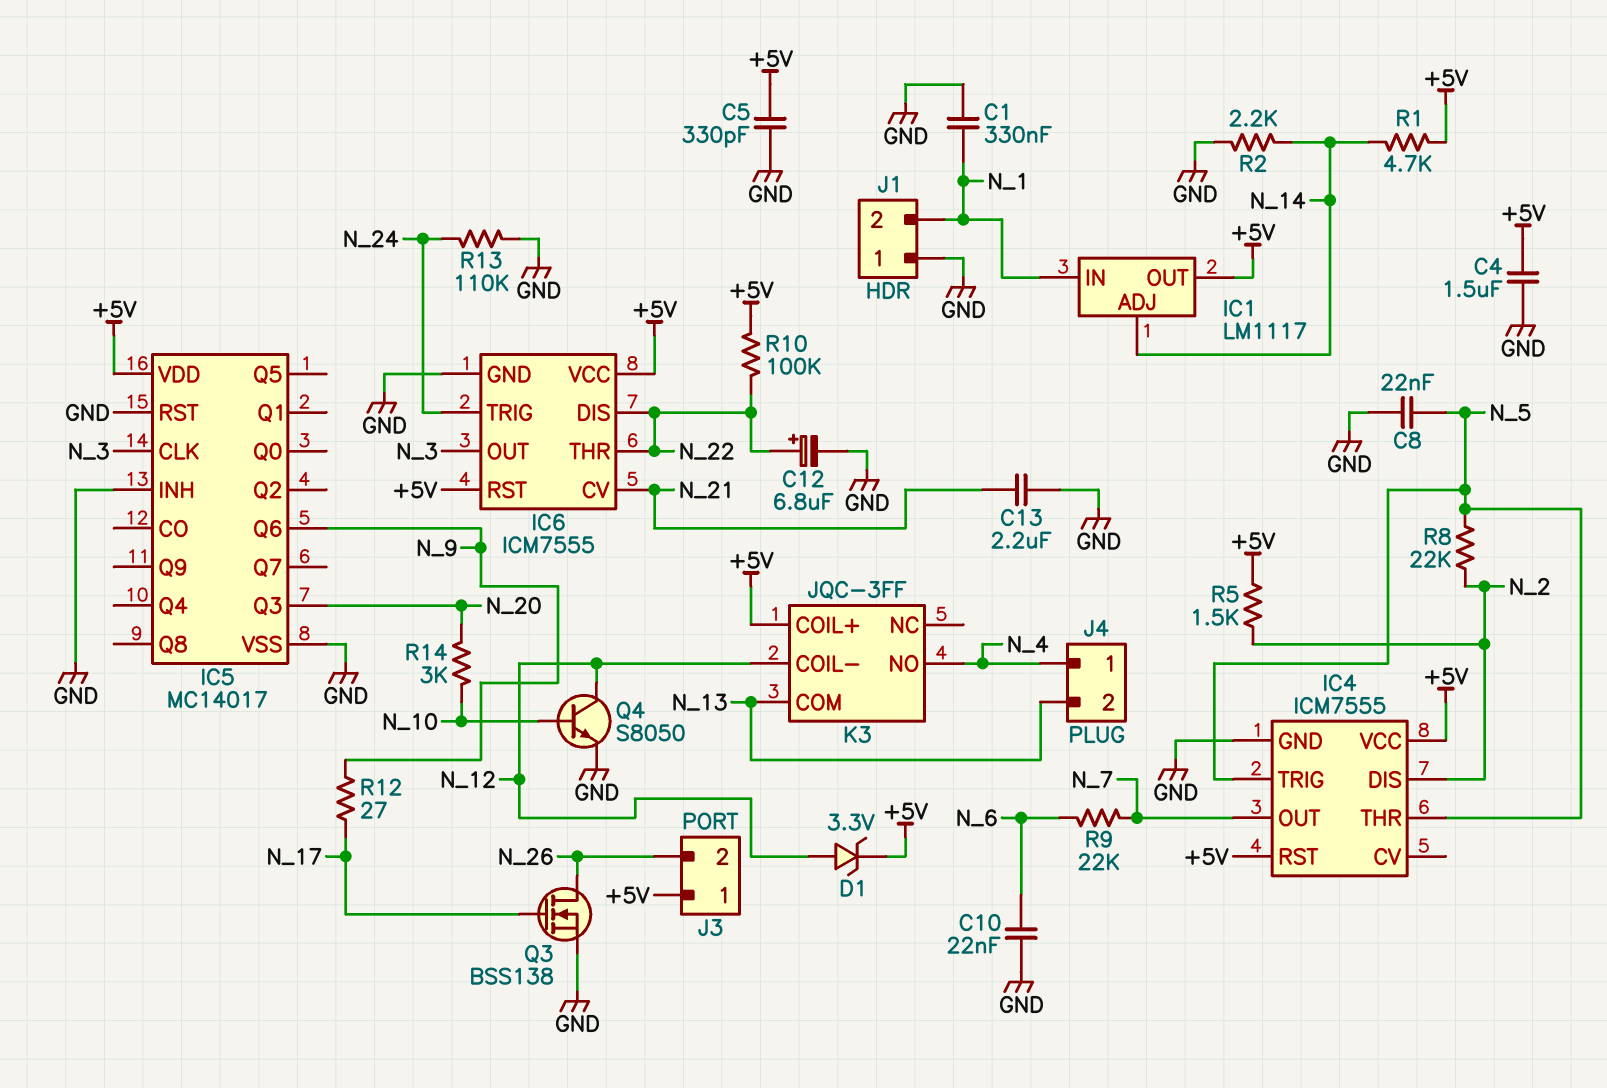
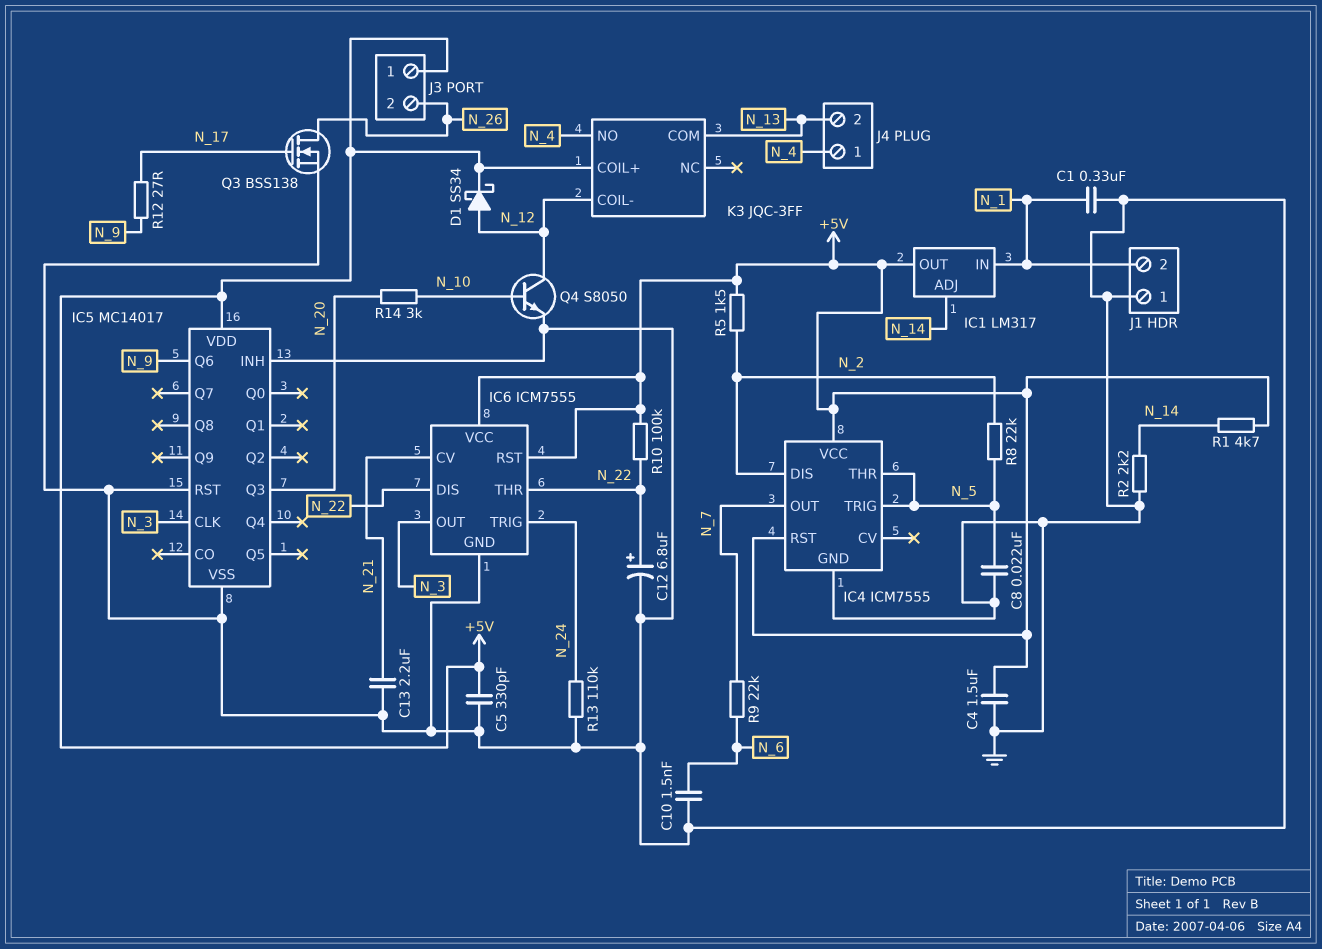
C10: 22nF (GND, N_6) -> 1.5nF (GND, N_6)
D1: zener 3.3V (A N_12, K +5V) -> schottky SS34 (A N_12, K +5V)
IC1: LM1117 -> LM317

